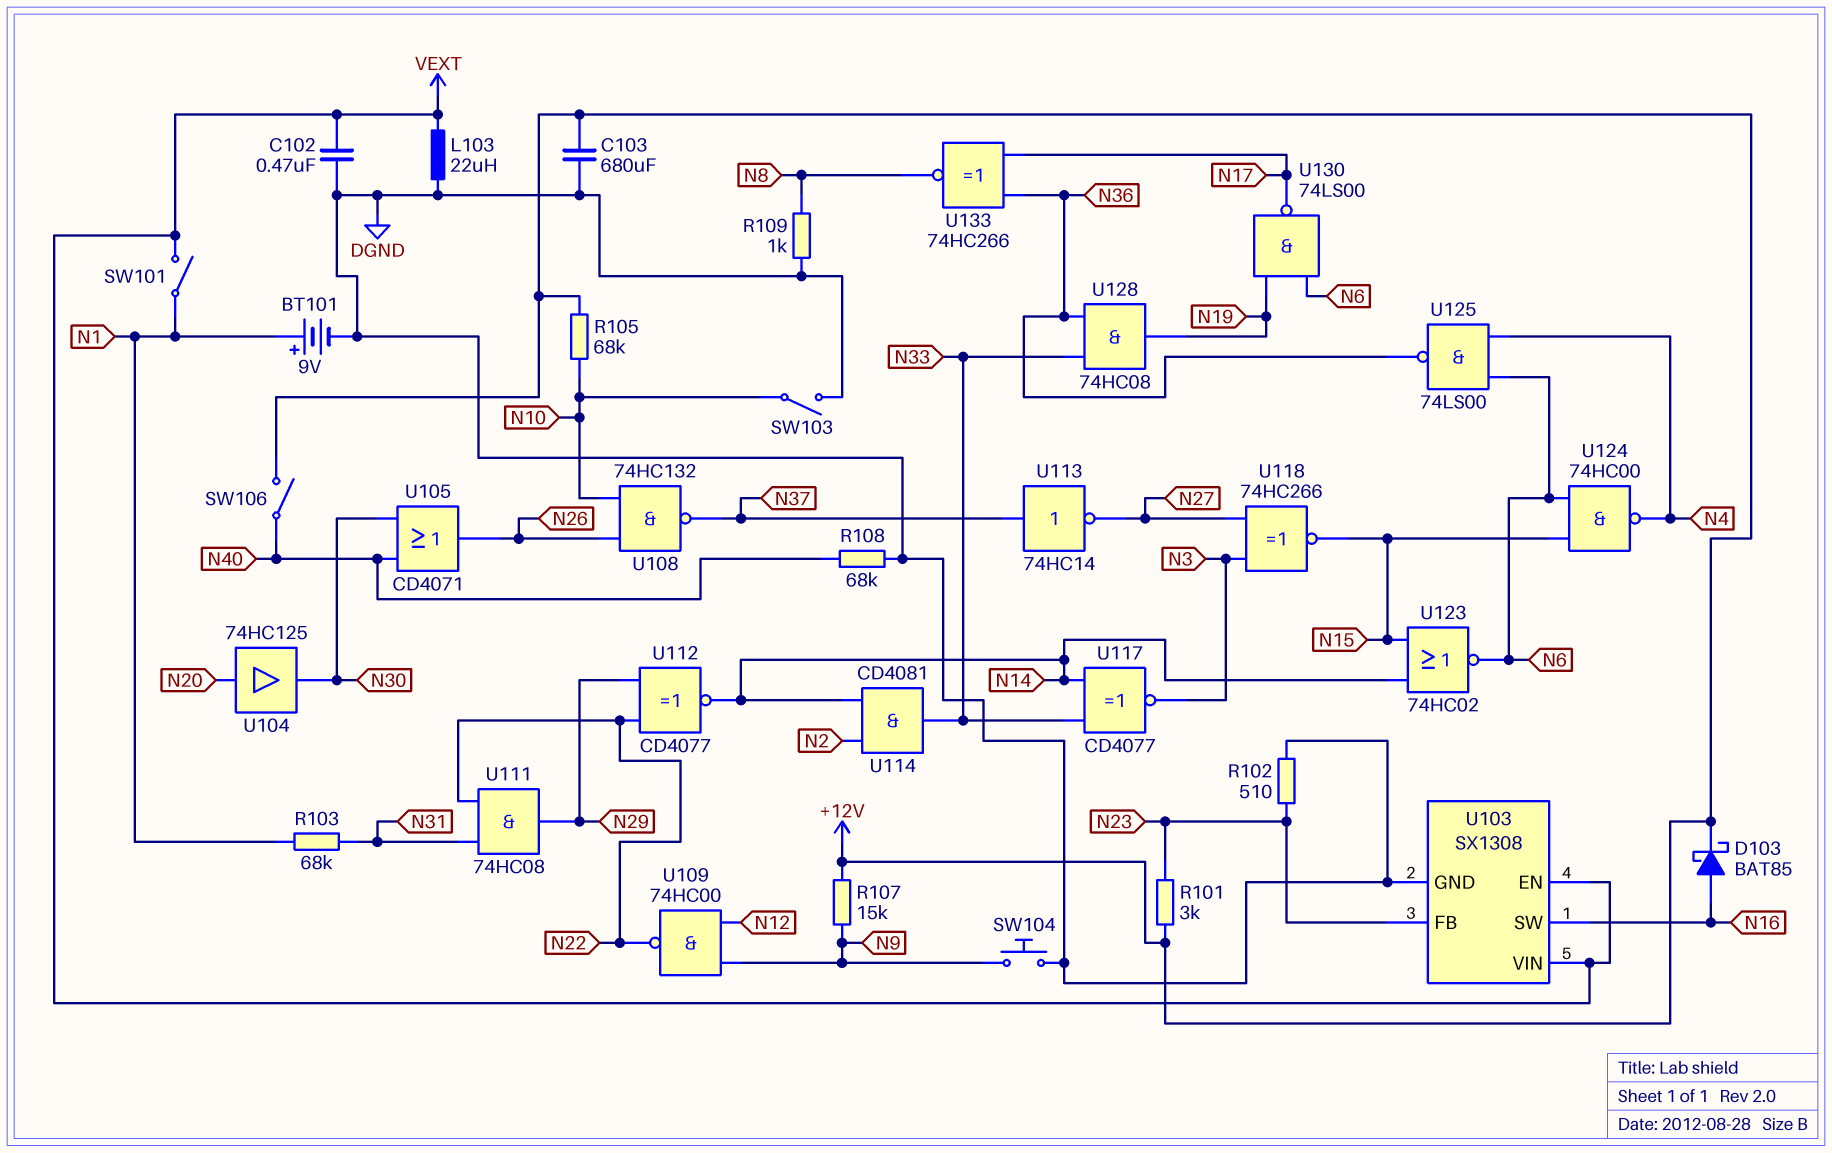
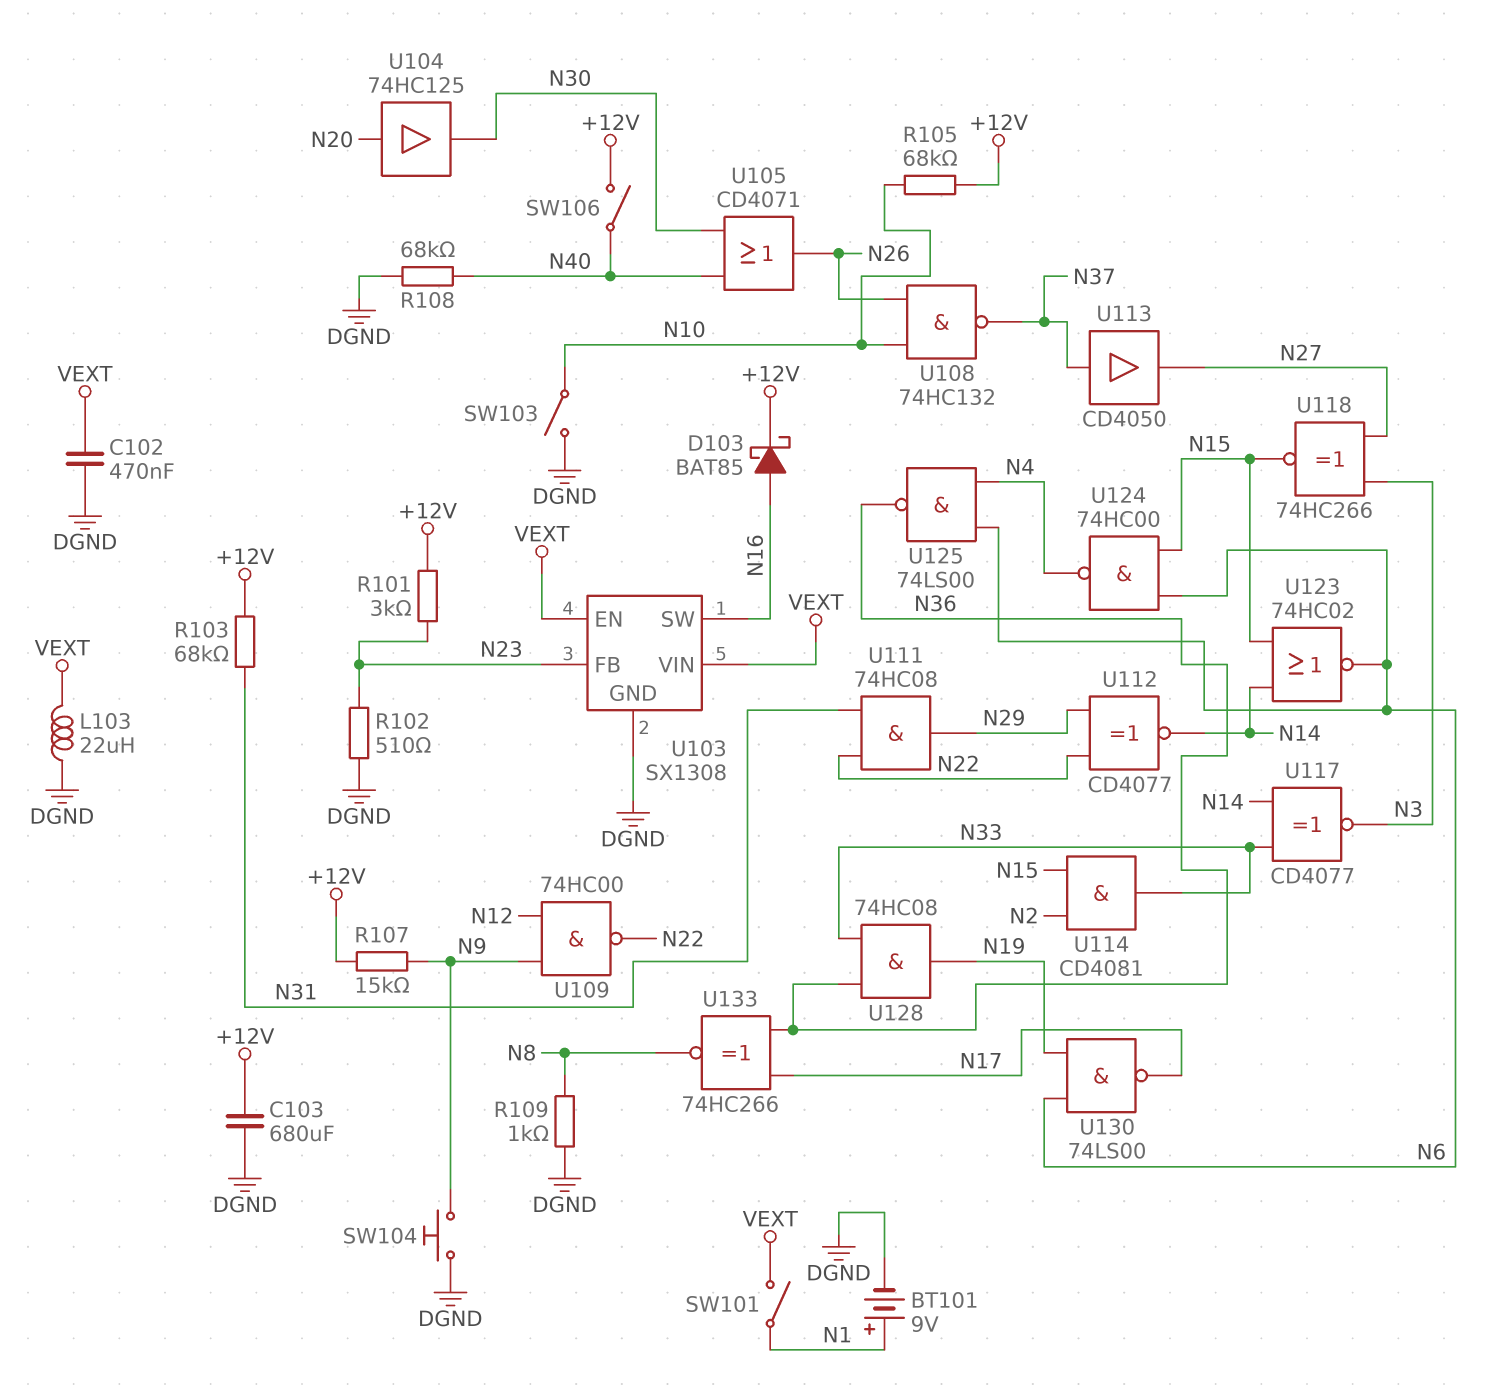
R103: 68k (N1, N31) -> 68k (+12V, N31)
U113: NOT 74HC14 (in N37, out N27) -> buffer CD4050 (in N37, out N27)
U114: AND CD4081 (in N2, in N14, out N33) -> AND CD4081 (in N2, in N15, out N33)

